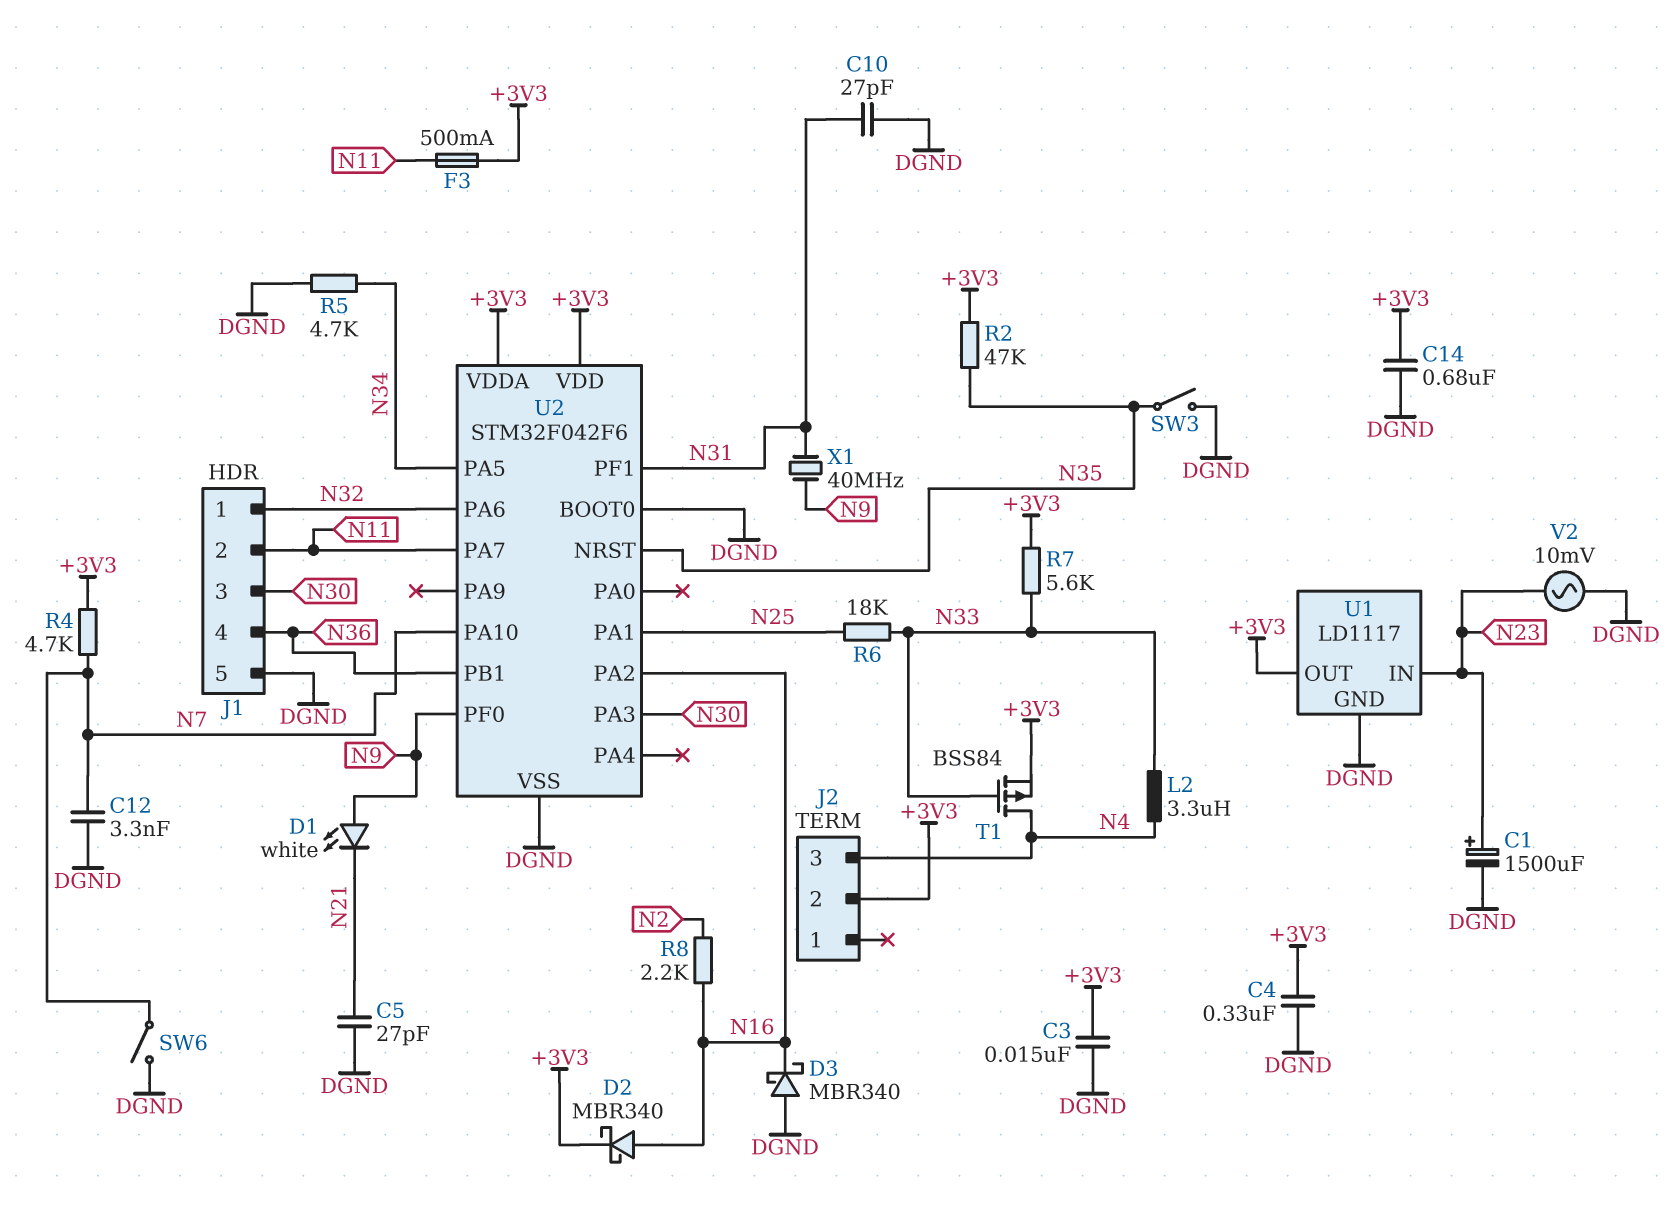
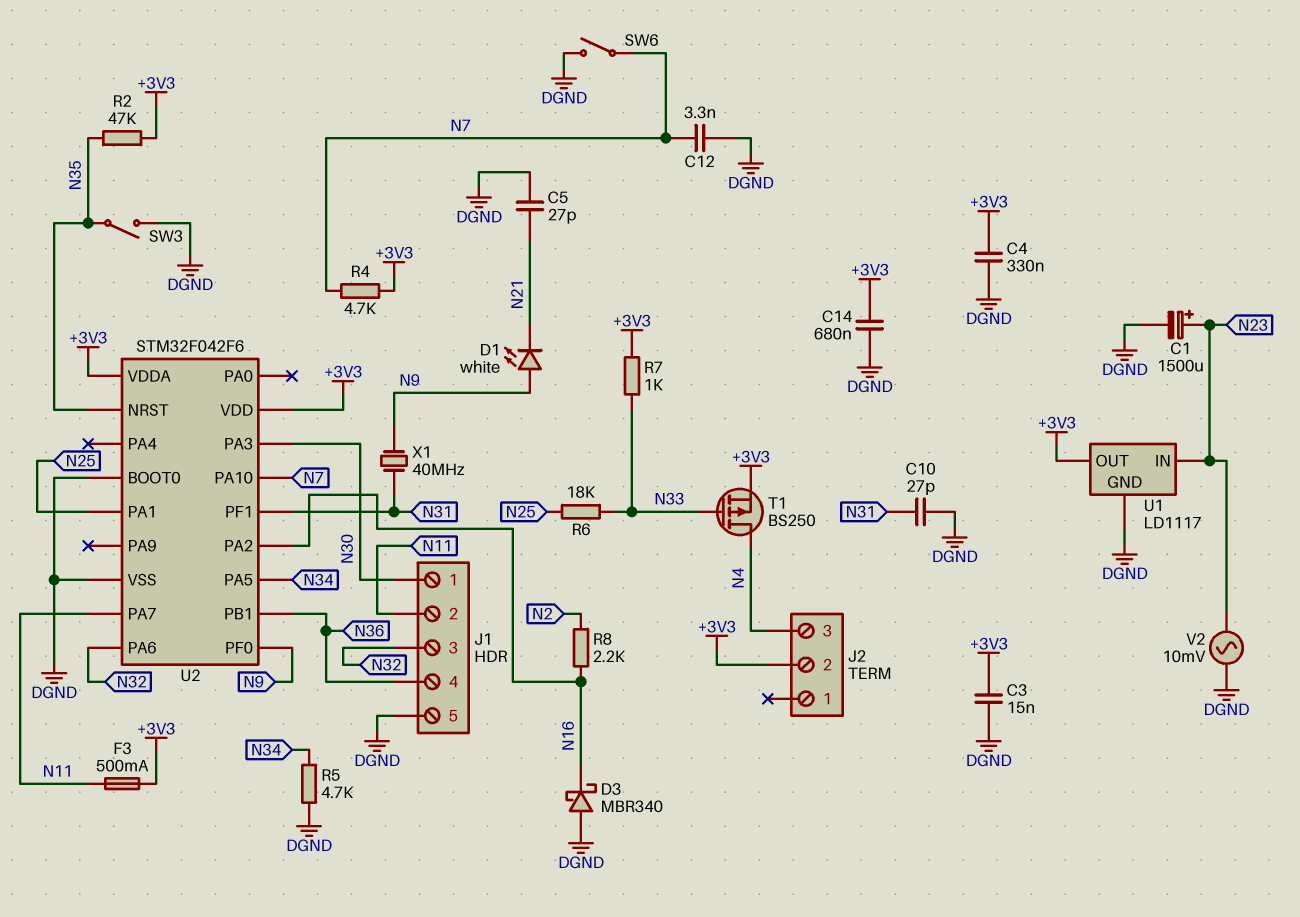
D2: schottky MBR340 (A N16, K +3V3) -> none
J1 pin 1: N32 -> N30
J1 pin 3: N30 -> N32
L2: 3.3uH (N4, N33) -> none
R7: 5.6k (+3V3, N33) -> 1k (+3V3, N33)
T1: PMOS BSS84 (G N33, D N4, S +3V3) -> PMOS BS250 (G N33, D N4, S +3V3)

